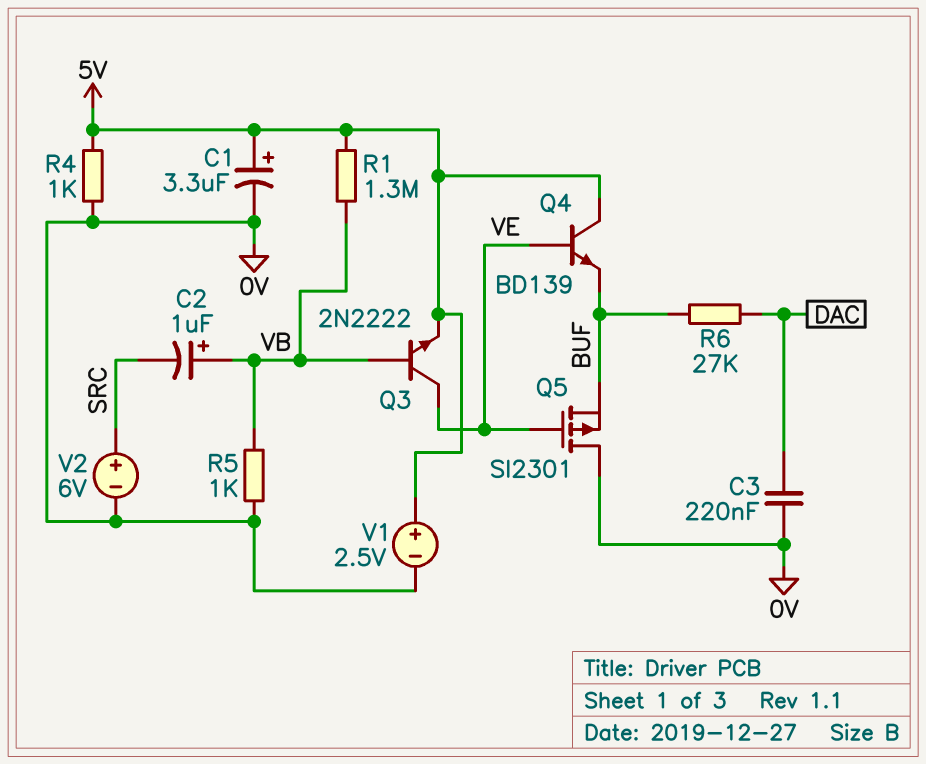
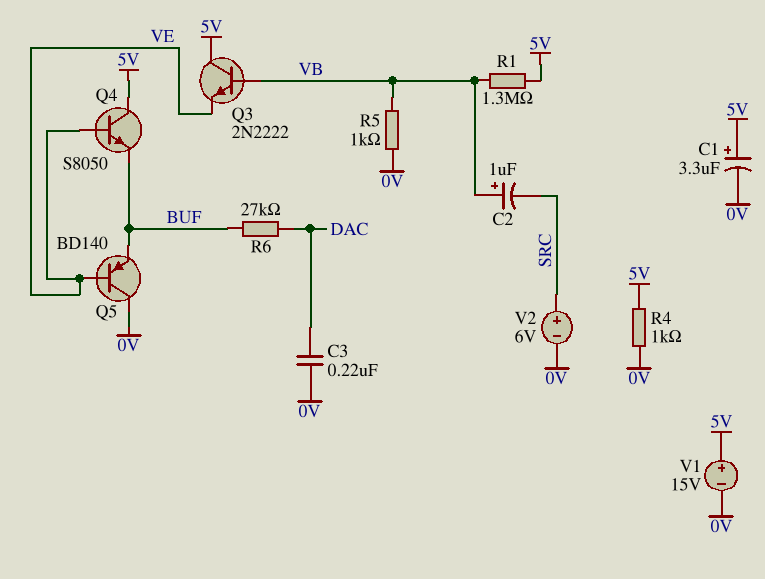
Q3: NPN 2N2222 (B VB, C VE, E 5V) -> NPN 2N2222 (B VB, C 5V, E VE)
Q4: NPN BD139 (B VE, C 5V, E BUF) -> NPN S8050 (B VE, C 5V, E BUF)
Q5: PMOS SI2301 (G VE, D 0V, S BUF) -> PNP BD140 (B VE, C 0V, E BUF)
V1: 2.5V (plus 5V, minus 0V) -> 15V (plus 5V, minus 0V)

